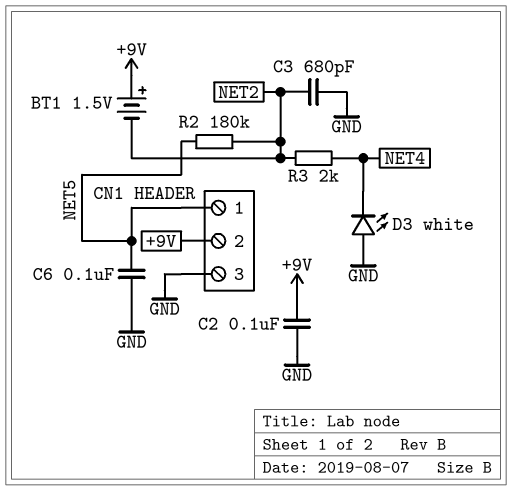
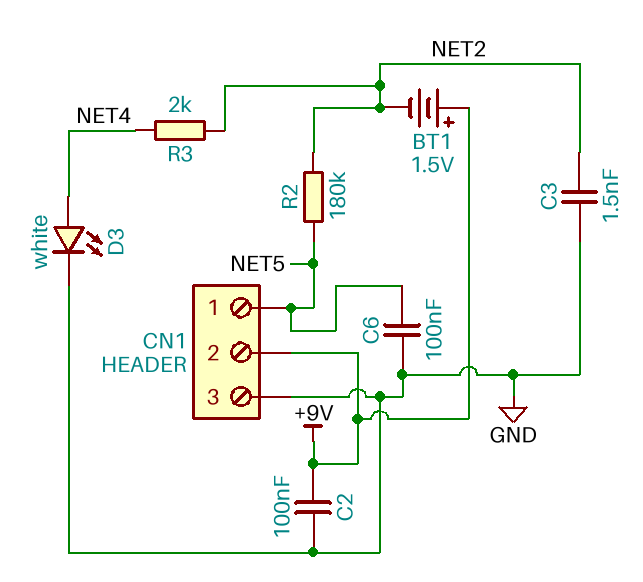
C3: 680pF (GND, NET2) -> 1.5nF (GND, NET2)
D3: LED white (A GND, K NET4) -> LED white (A NET4, K GND)

